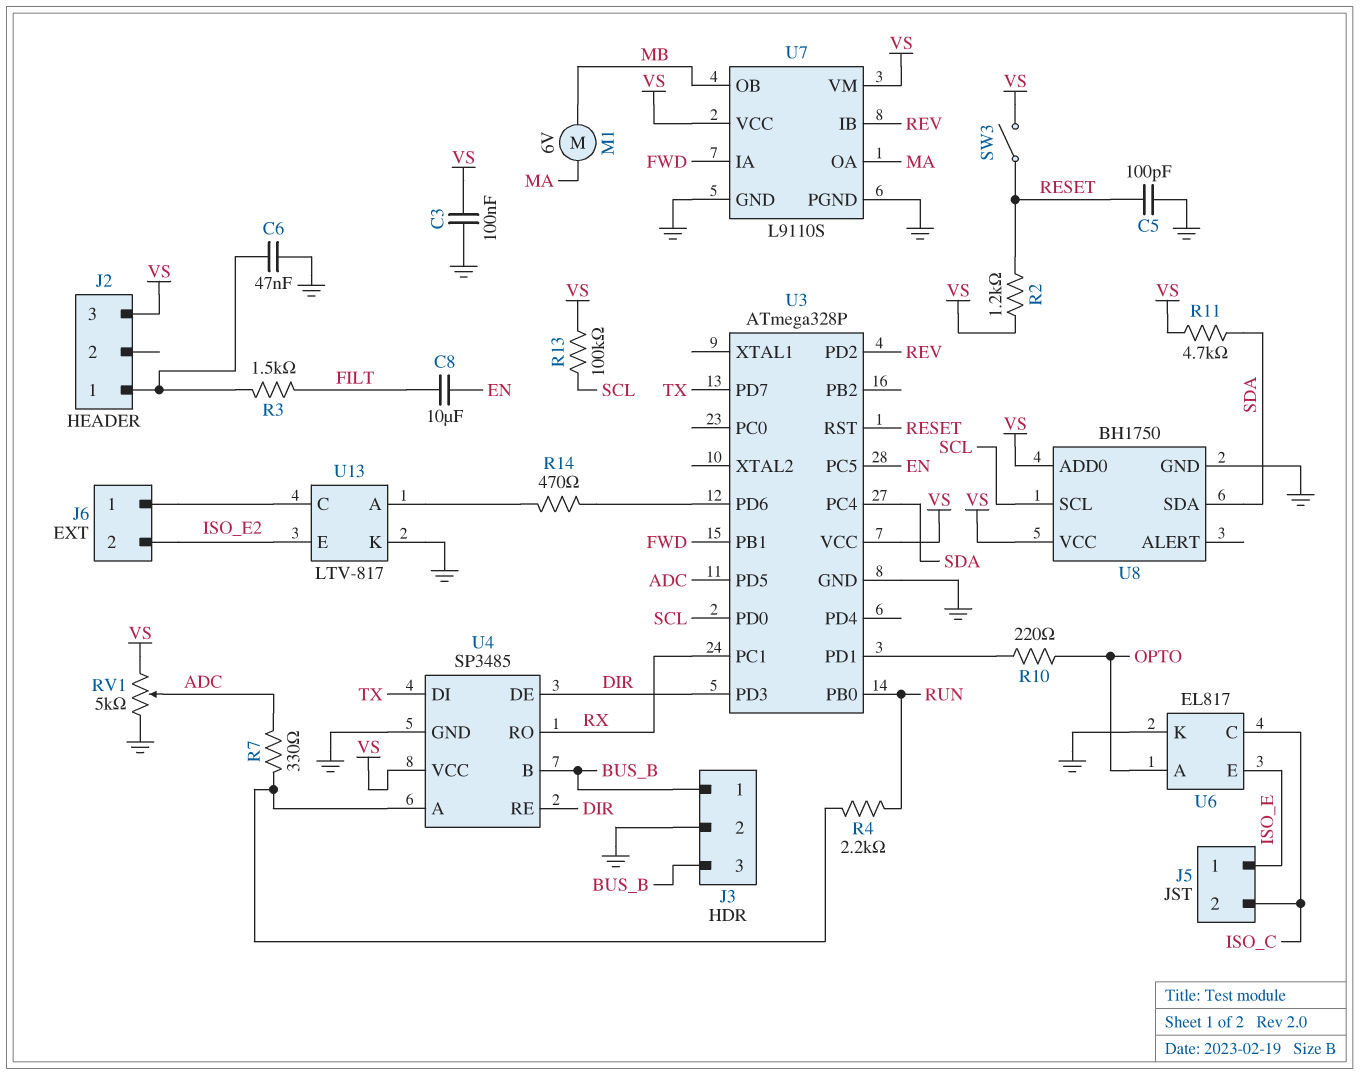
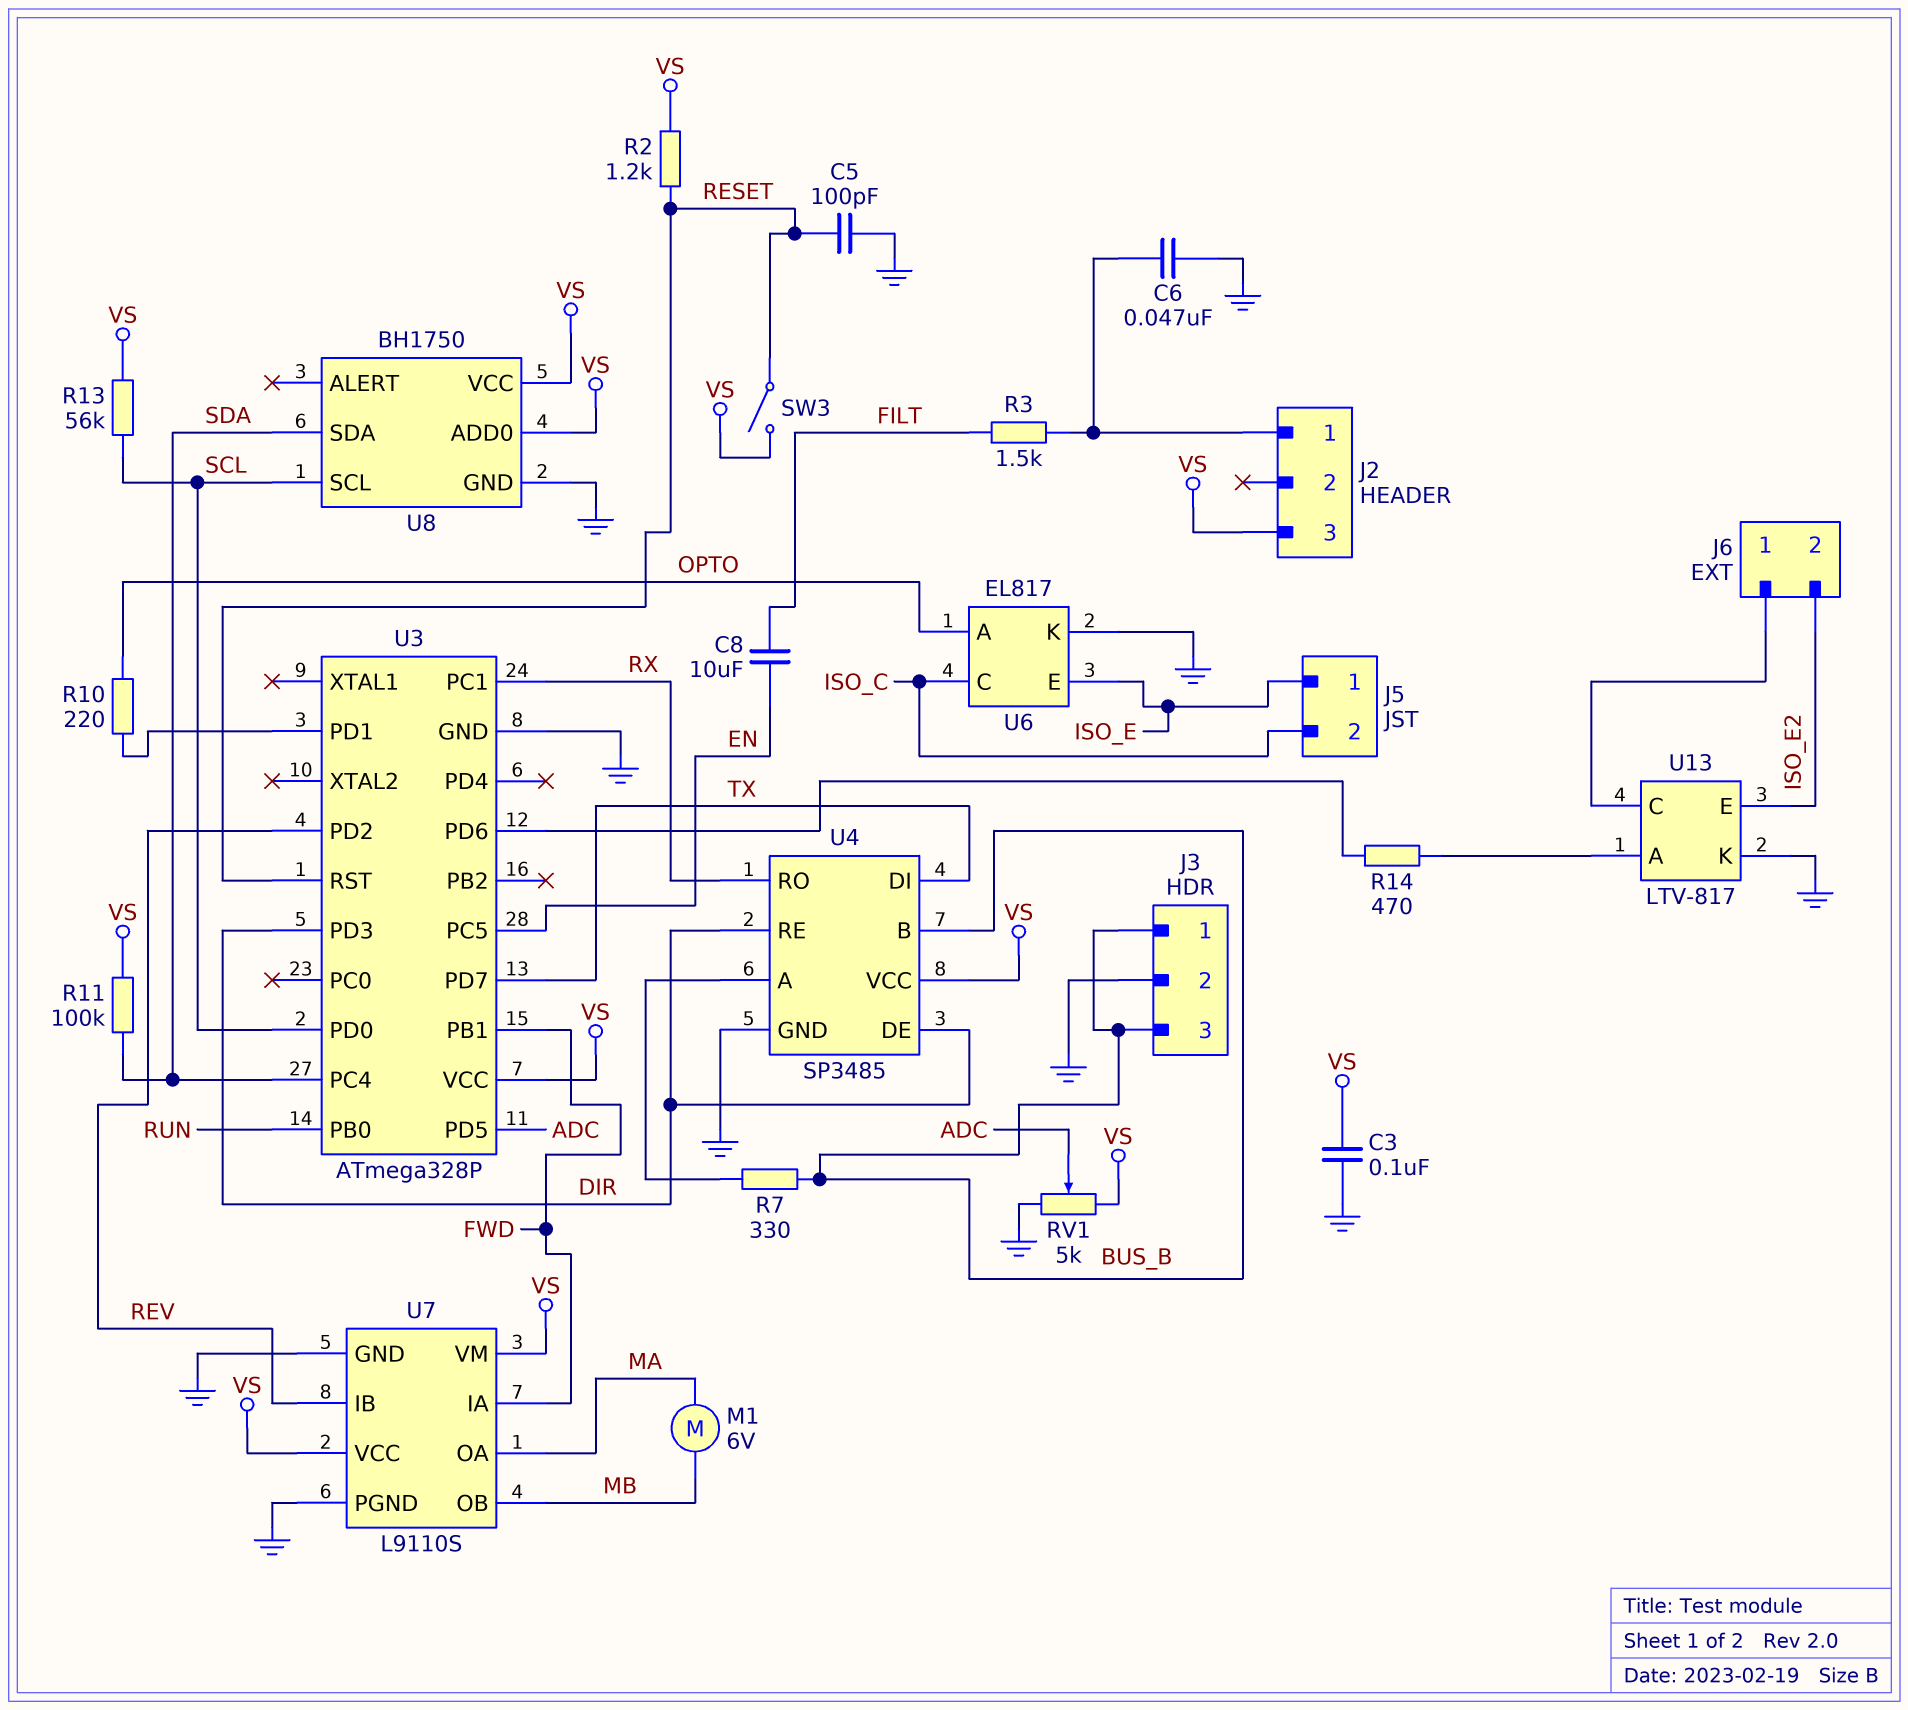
R4: 2.2k (RUN, U4/A) -> none
R7: 330 (ADC, U4/A) -> 330 (BUS_B, U4/A)
R11: 4.7k (SDA, VS) -> 100k (SDA, VS)
R13: 100k (SCL, VS) -> 56k (SCL, VS)

